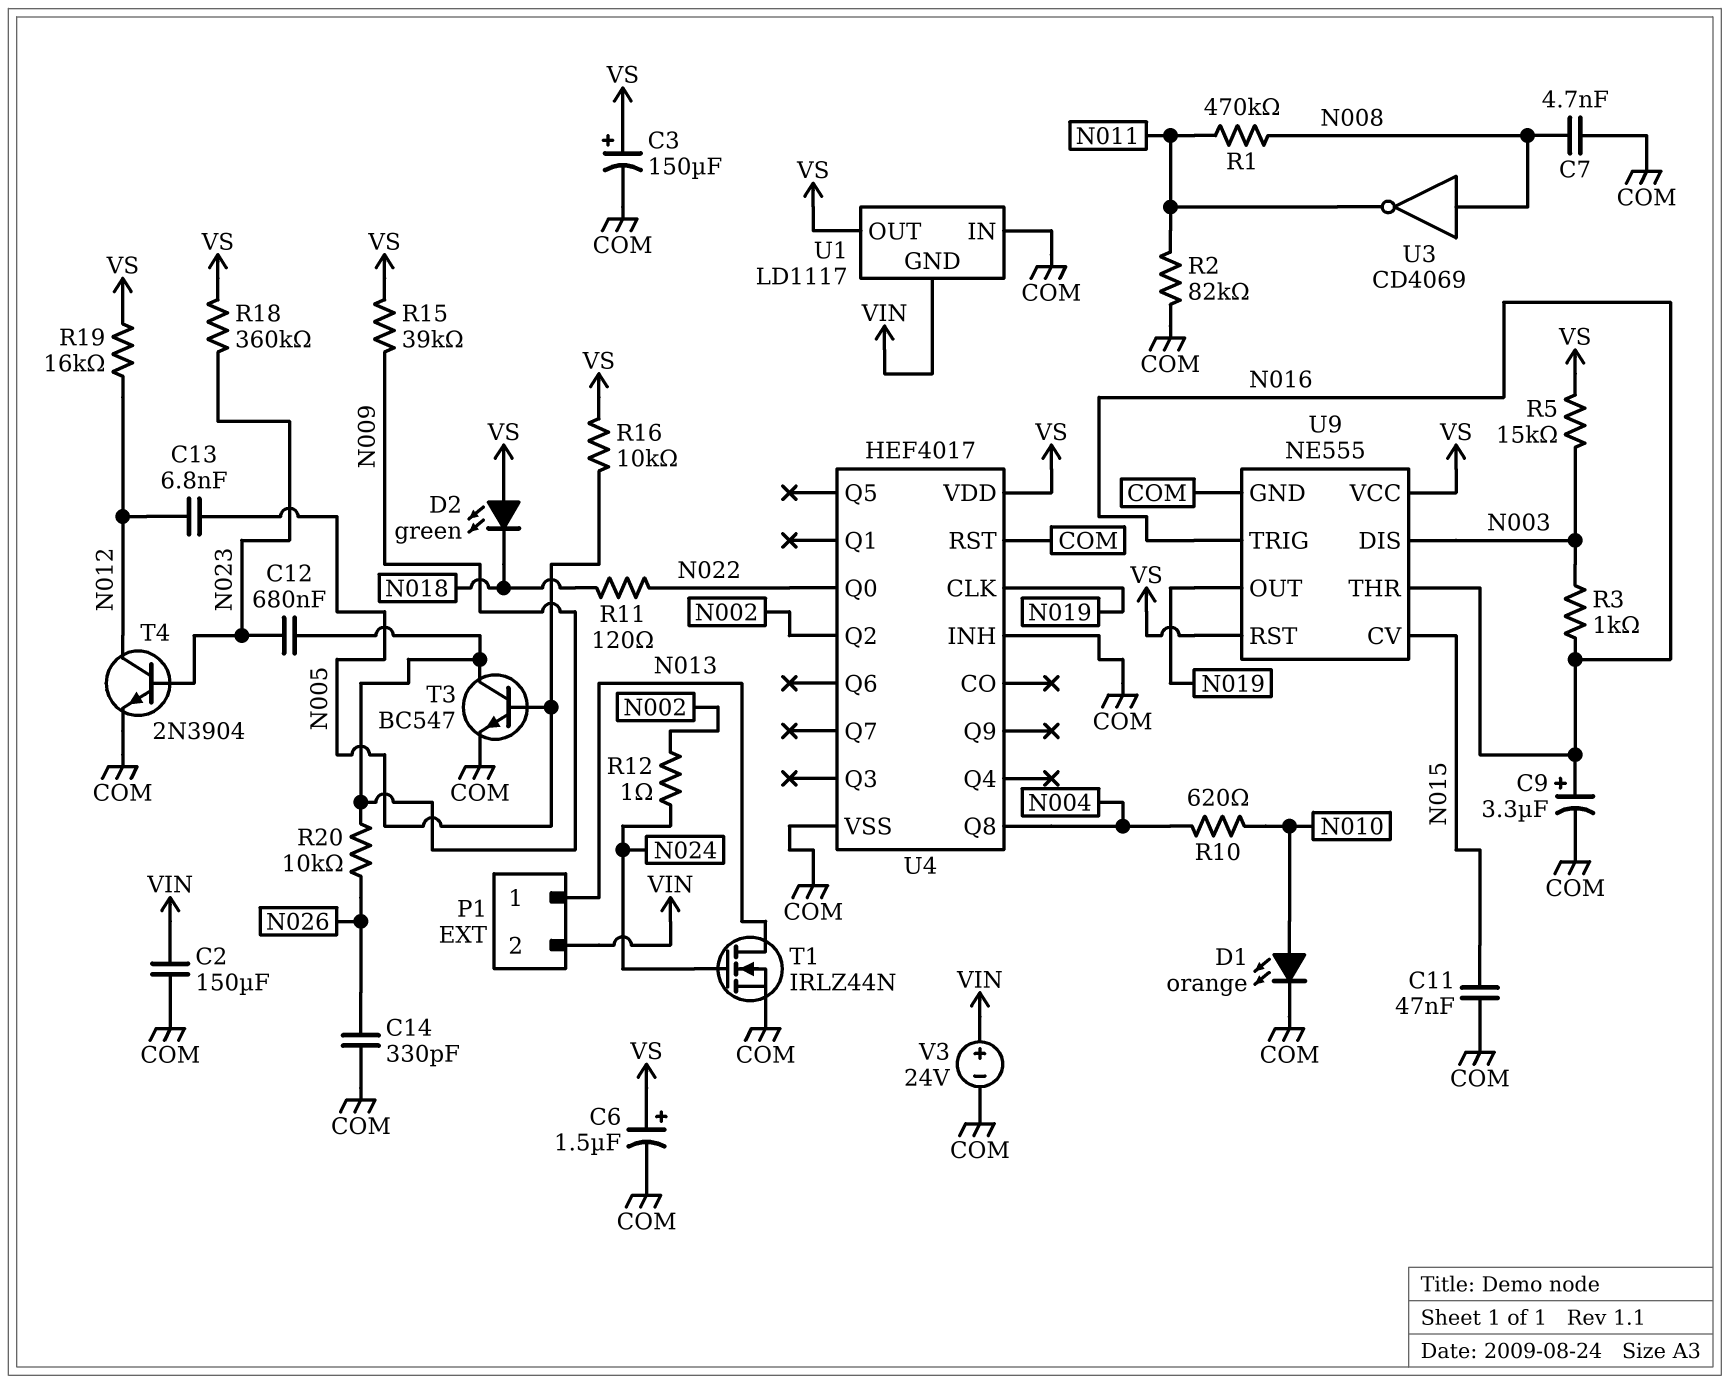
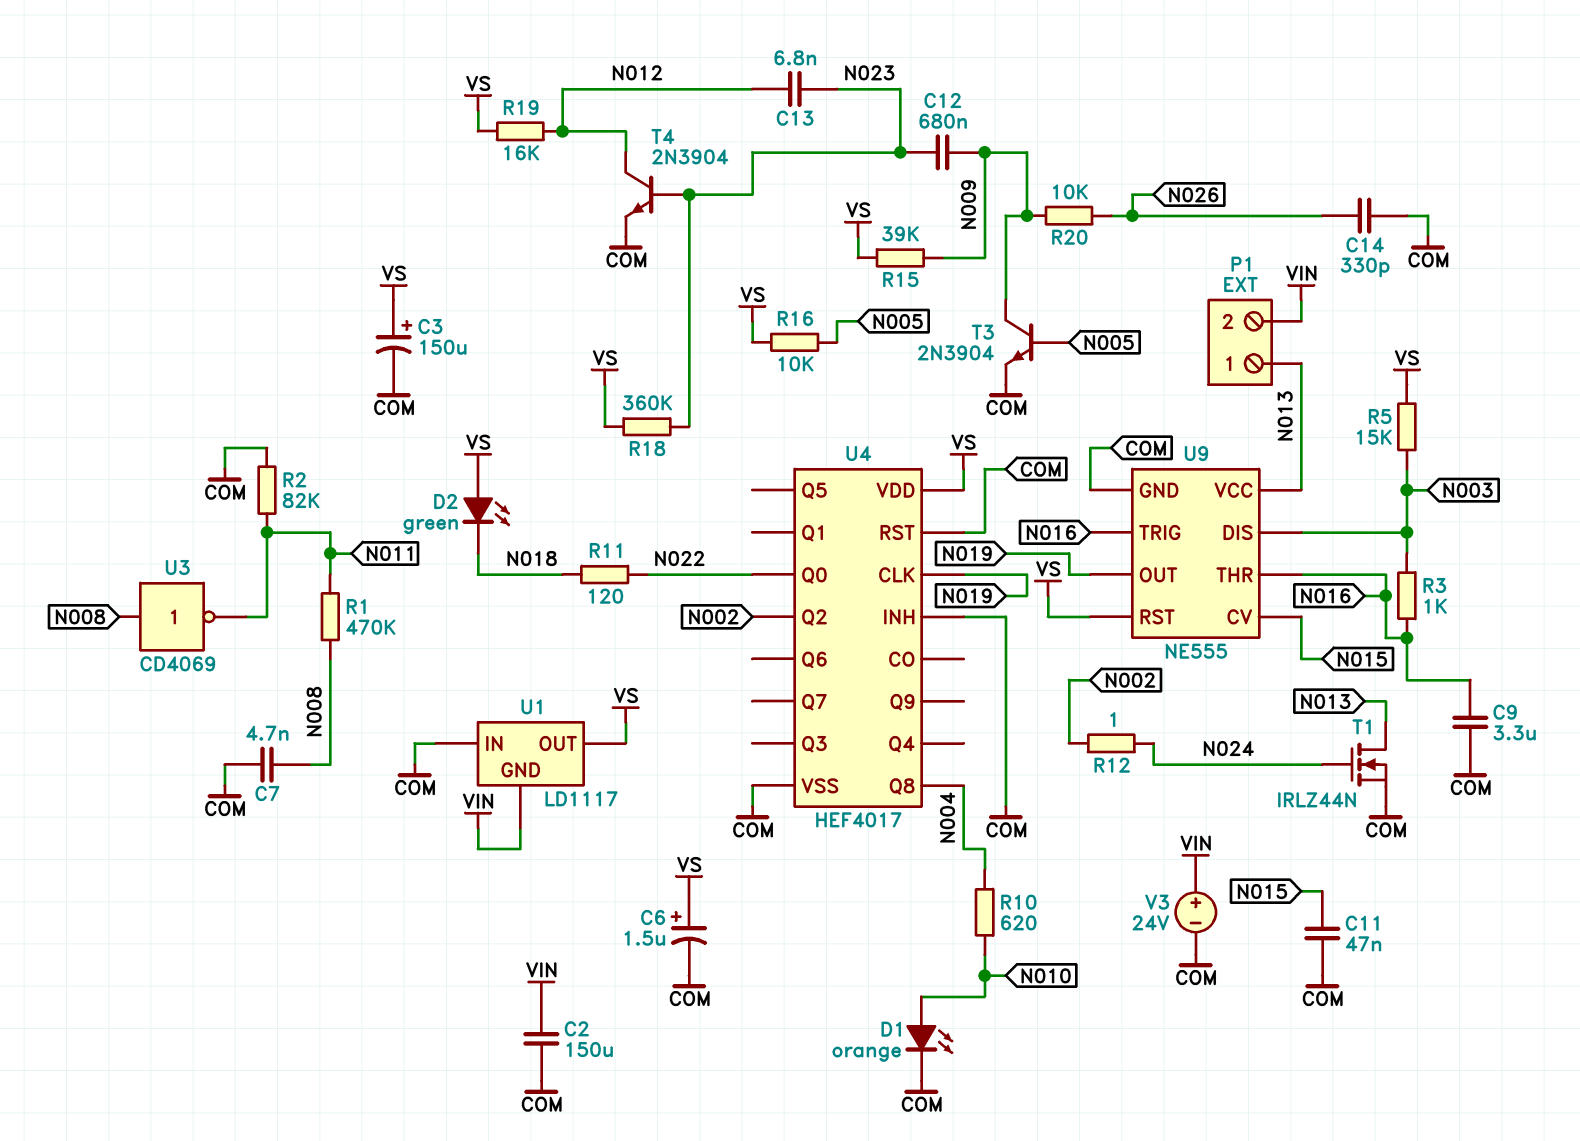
C9: 3.3uF (plus N016, minus COM) -> 3.3uF (COM, N016)
C13: 6.8nF (N005, N012) -> 6.8nF (N012, N023)
T3: NPN BC547 (B N005, C N009, E COM) -> NPN 2N3904 (B N005, C N009, E COM)
U9 pin VCC: VS -> N013

